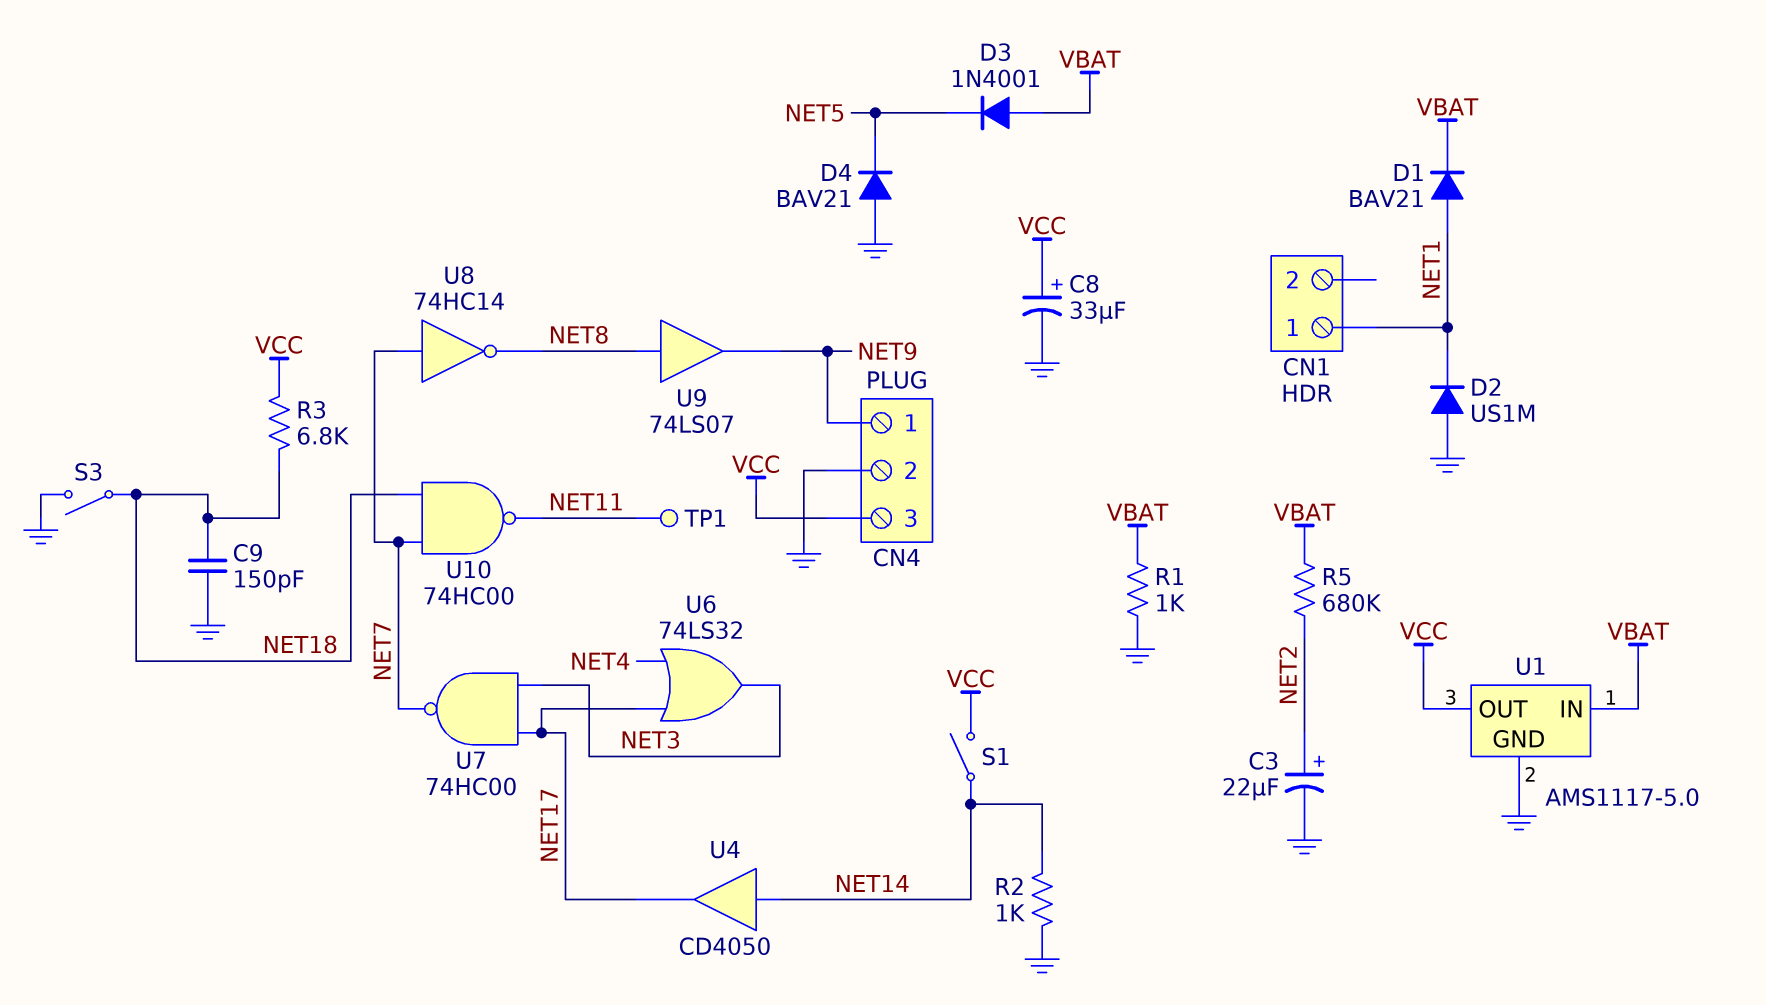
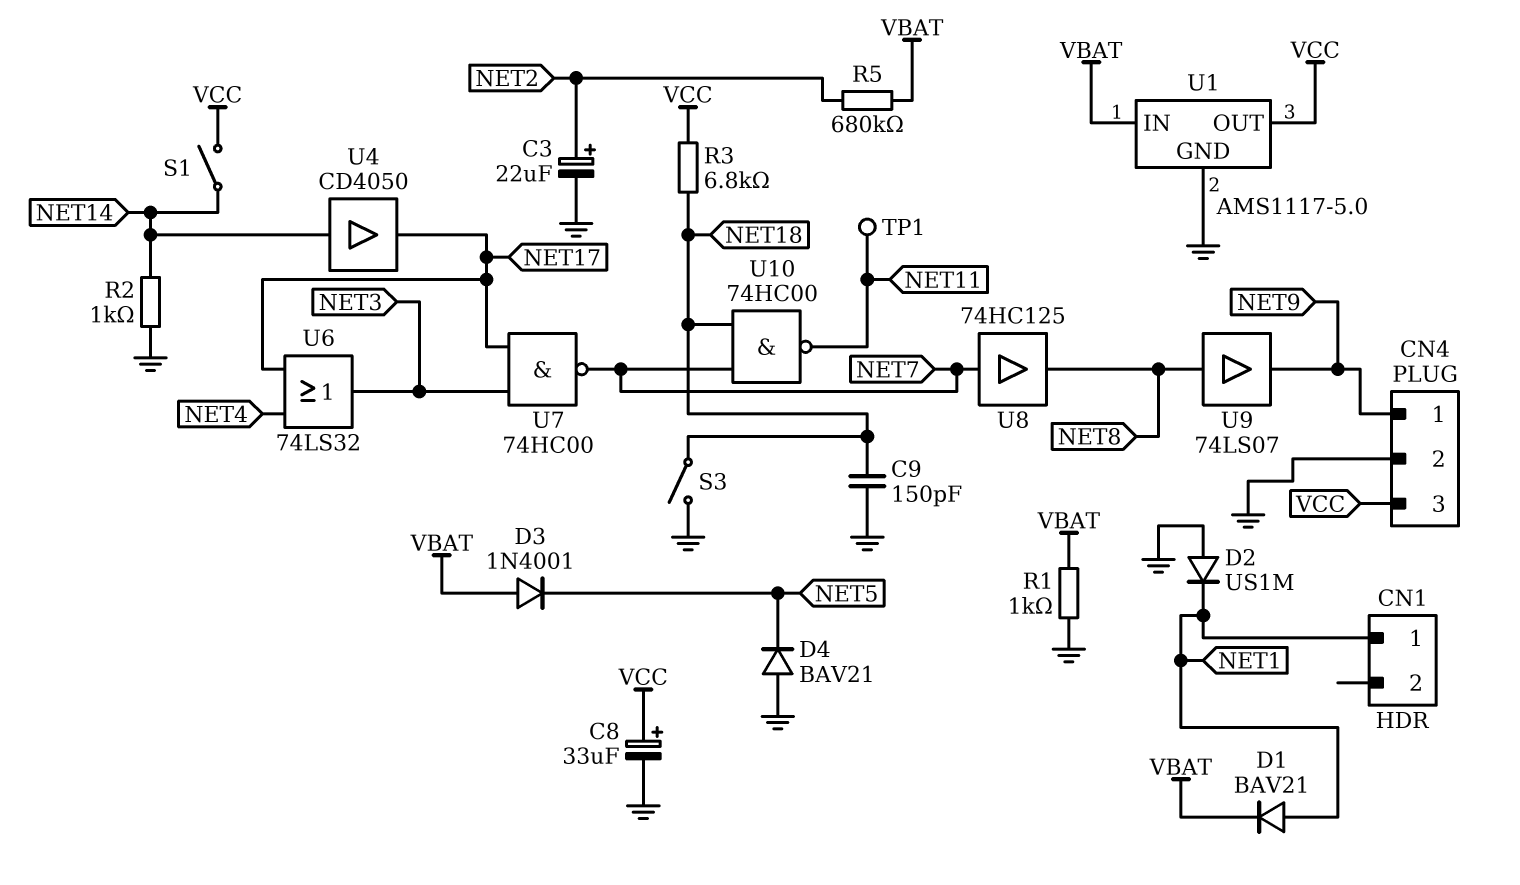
U8: NOT 74HC14 (in NET7, out NET8) -> buffer 74HC125 (in NET7, out NET8)

